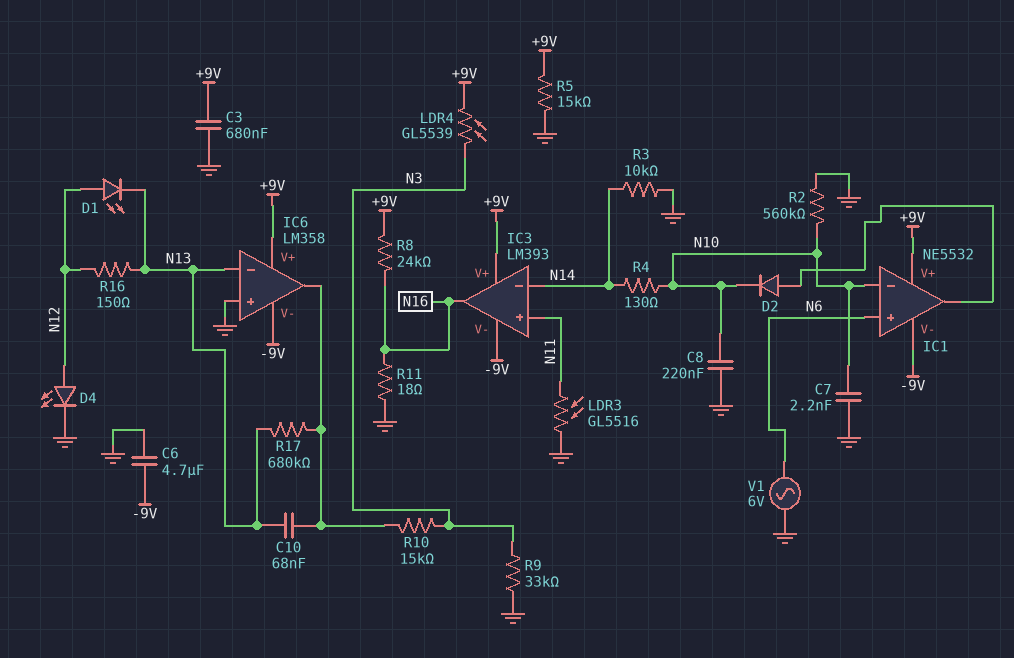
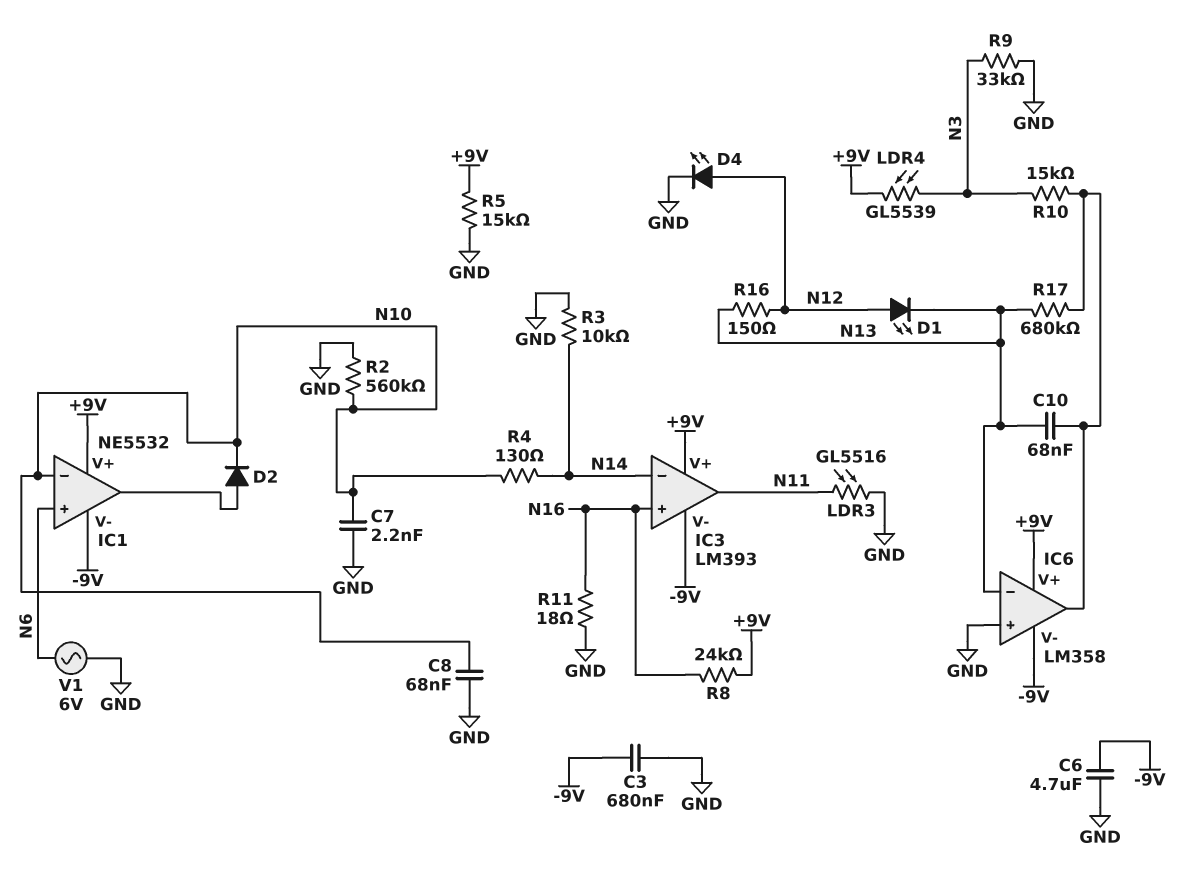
C3: 680nF (+9V, GND) -> 680nF (-9V, GND)
C8: 220nF (GND, N10) -> 68nF (GND, N10)
IC3 pin in+: N11 -> N16
IC3 pin out: N16 -> N11

